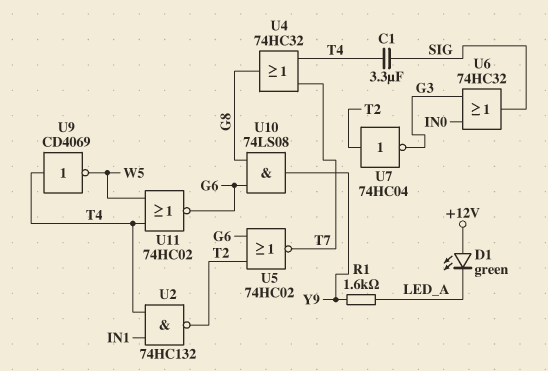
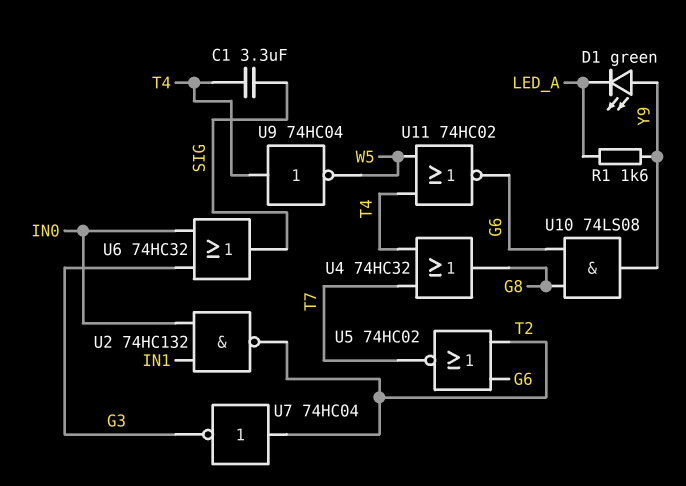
D1: LED green (A +12V, K LED_A) -> LED green (A Y9, K LED_A)
U2: NAND 74HC132 (in IN1, in T4, out T2) -> NAND 74HC132 (in IN0, in IN1, out T2)
U9: NOT CD4069 (in T4, out W5) -> NOT 74HC04 (in T4, out W5)

